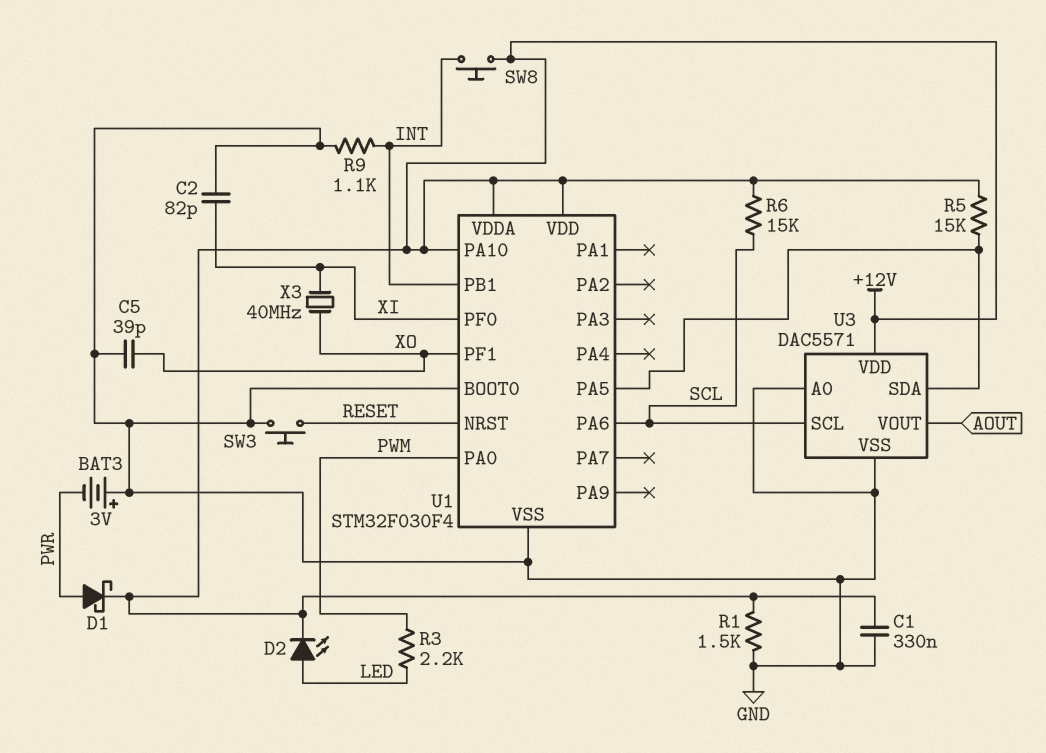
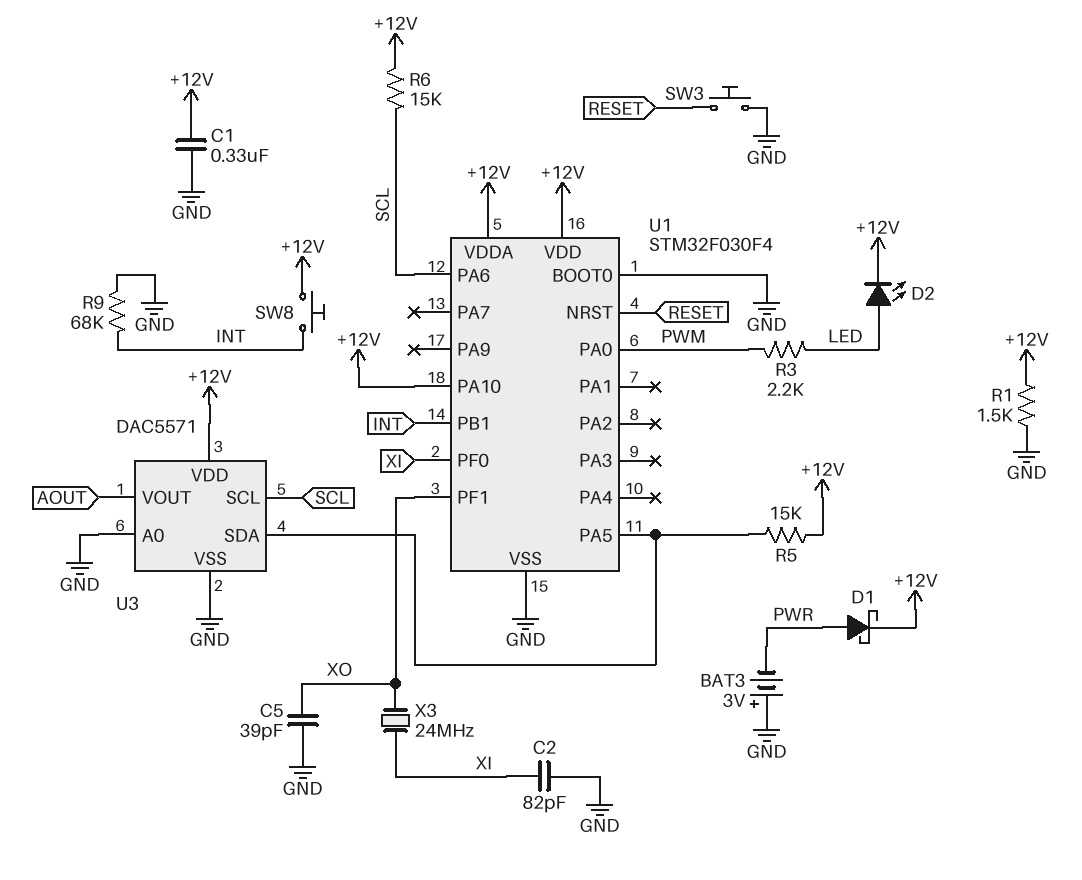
R9: 1.1k (GND, INT) -> 68k (GND, INT)
X3: 40MHz (XI, XO) -> 24MHz (XI, XO)

